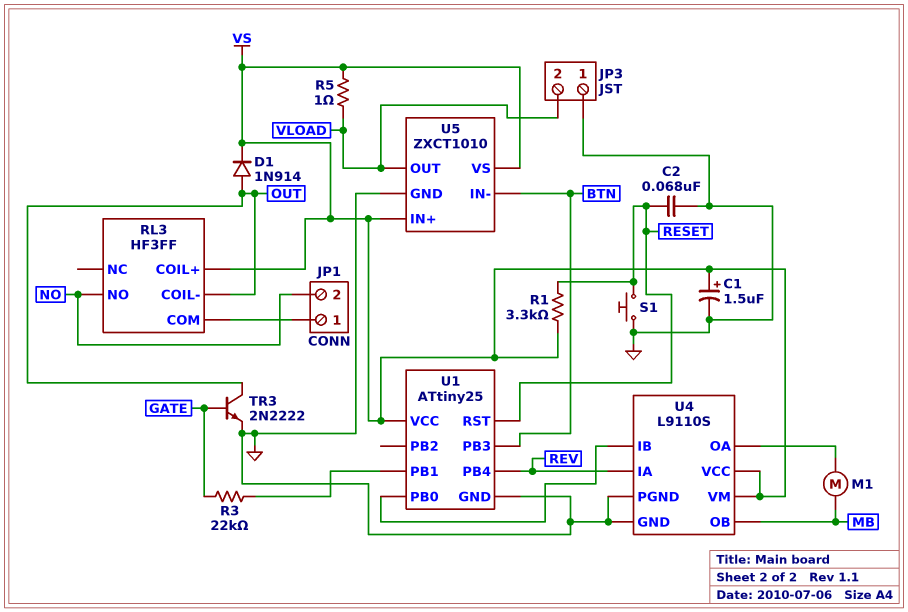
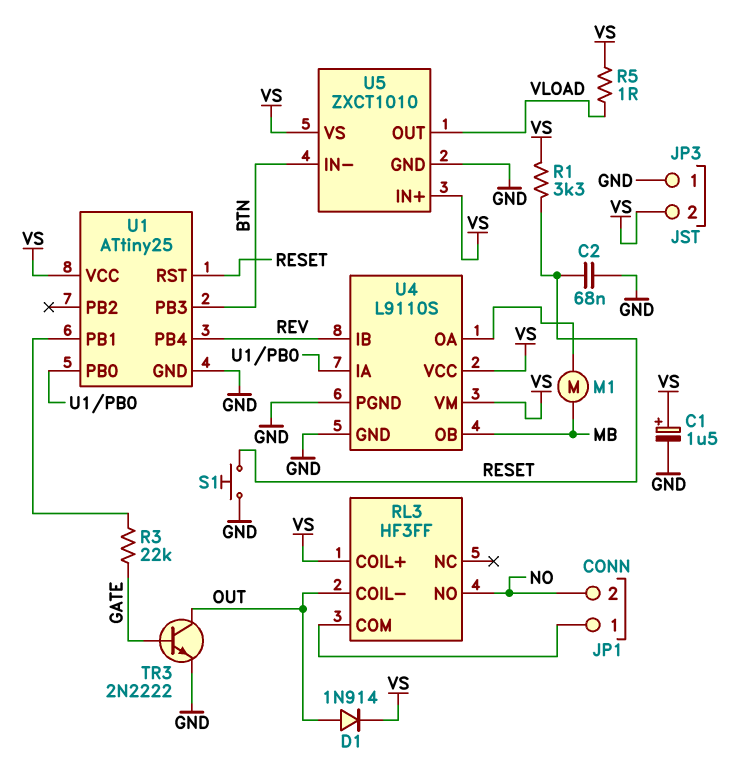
JP3 pin 2: VLOAD -> VS
U4 pin IA: REV -> U1/PB0
U4 pin IB: U1/PB0 -> REV

